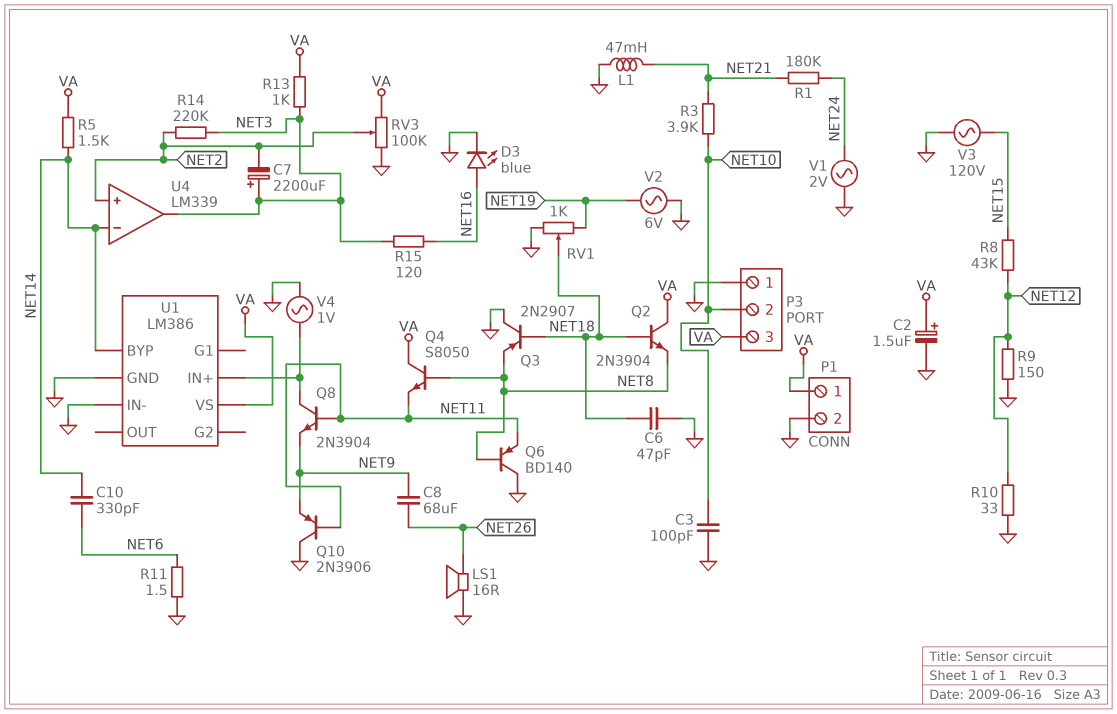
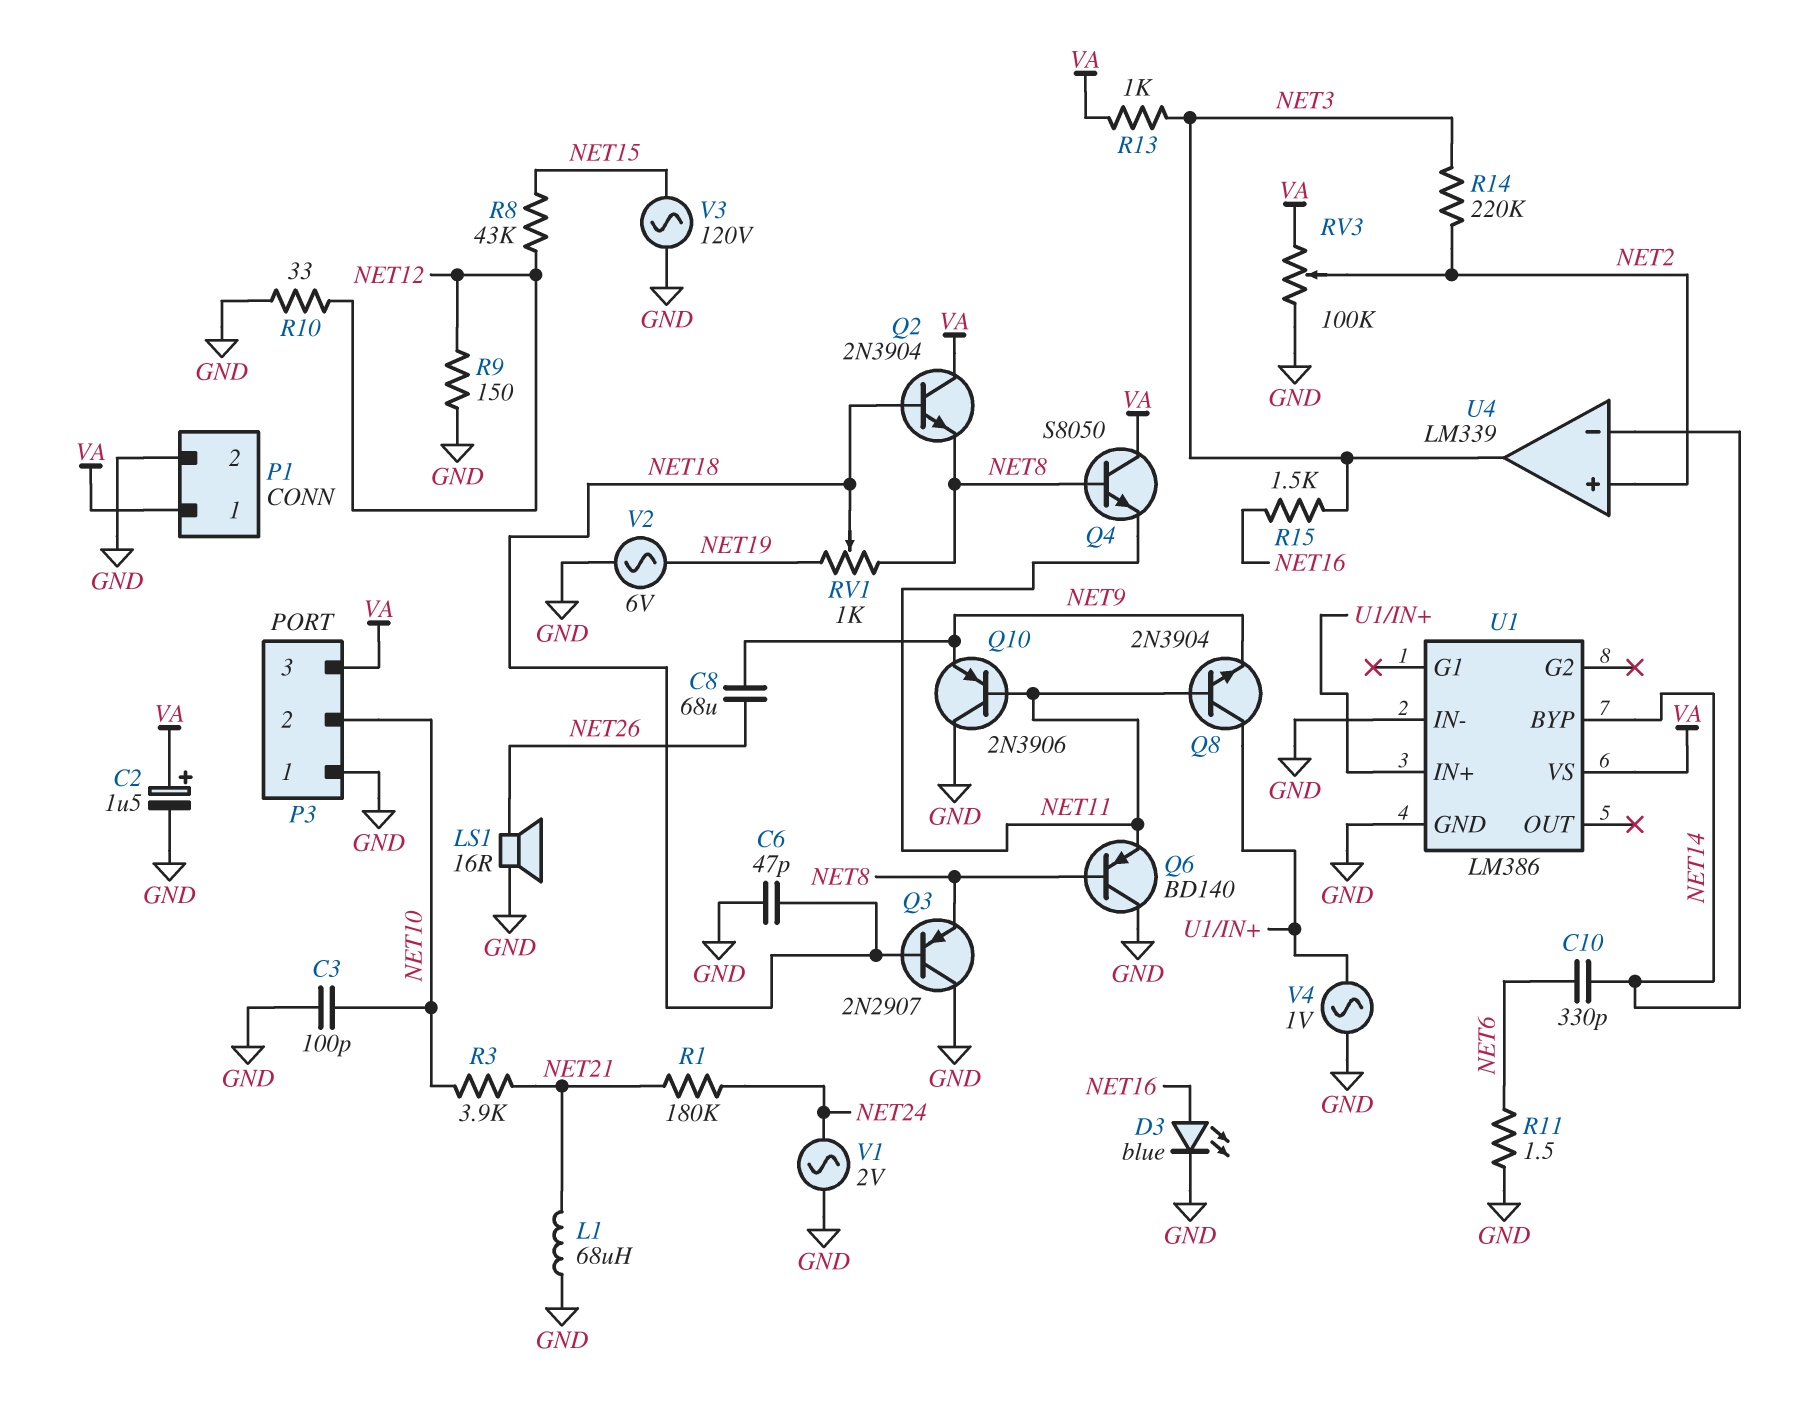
C7: 2200uF (plus NET3, minus NET2) -> none
L1: 47mH (GND, NET21) -> 68uH (GND, NET21)
R5: 1.5k (NET14, VA) -> none
R15: 120 (NET3, NET16) -> 1.5k (NET3, NET16)
RV1: 1k (GND, NET19, wiper NET18) -> 1k (NET8, NET19, wiper NET18)

